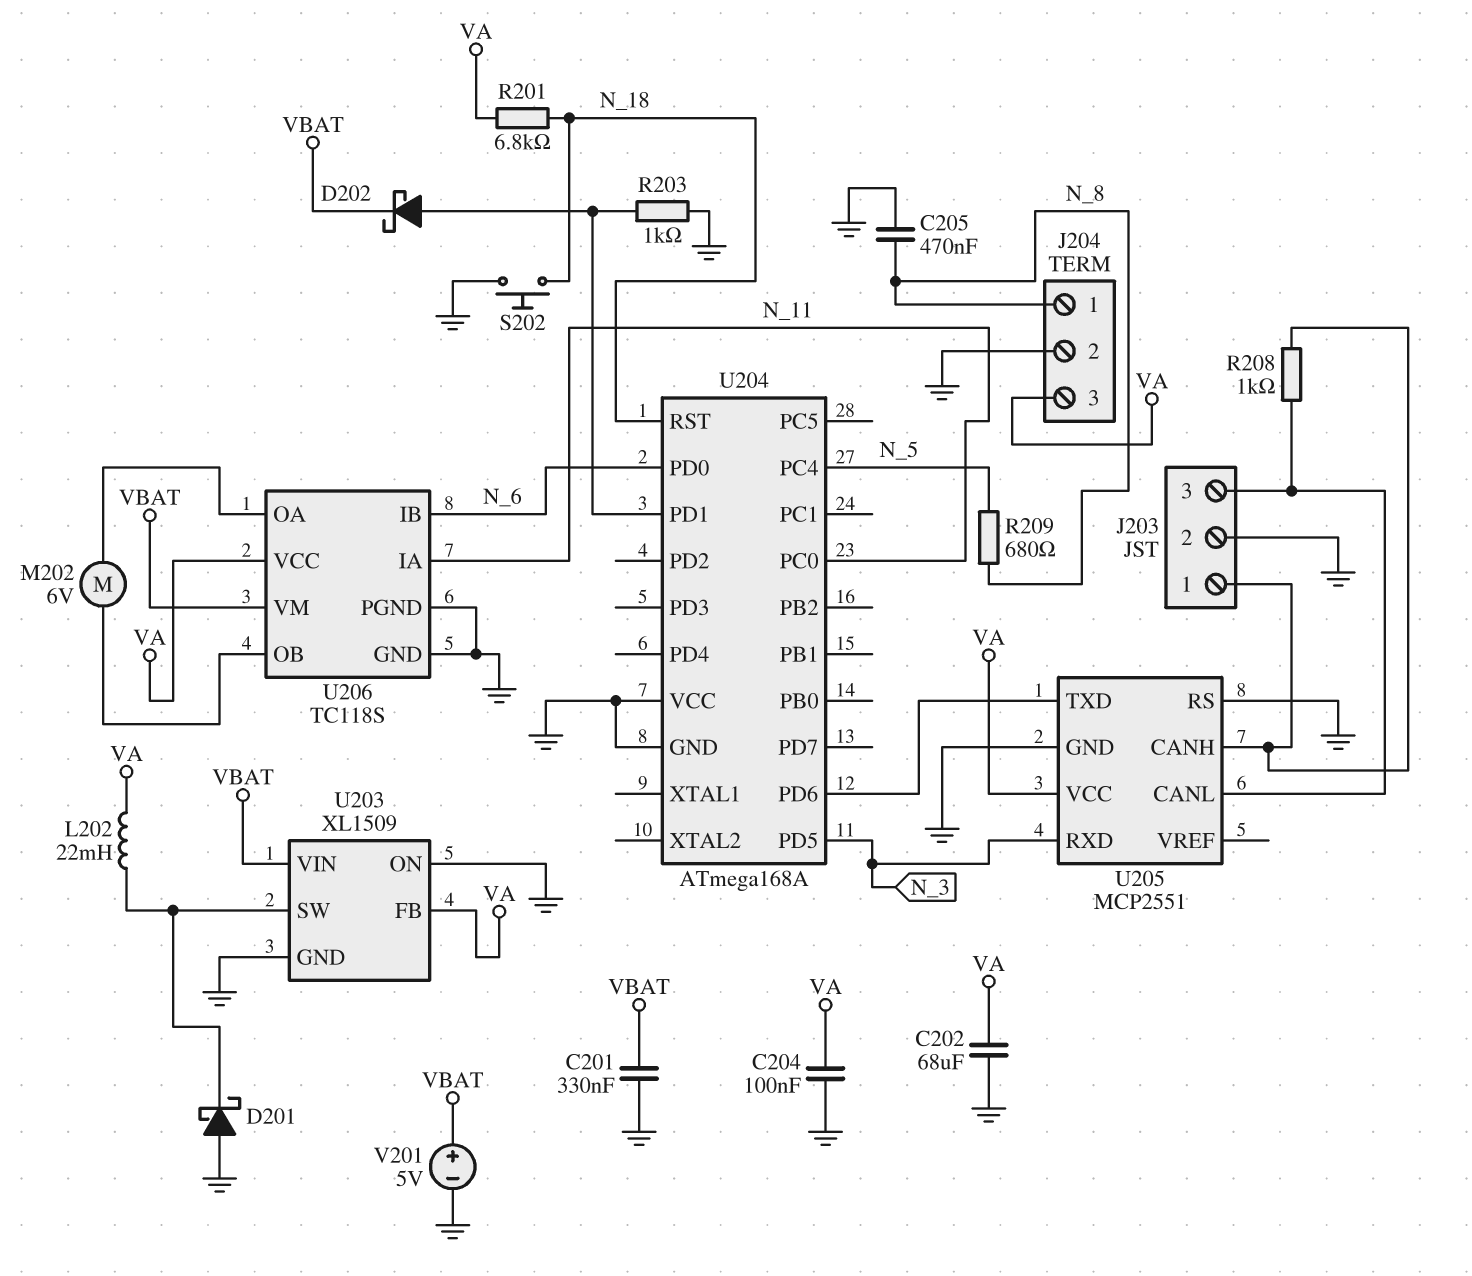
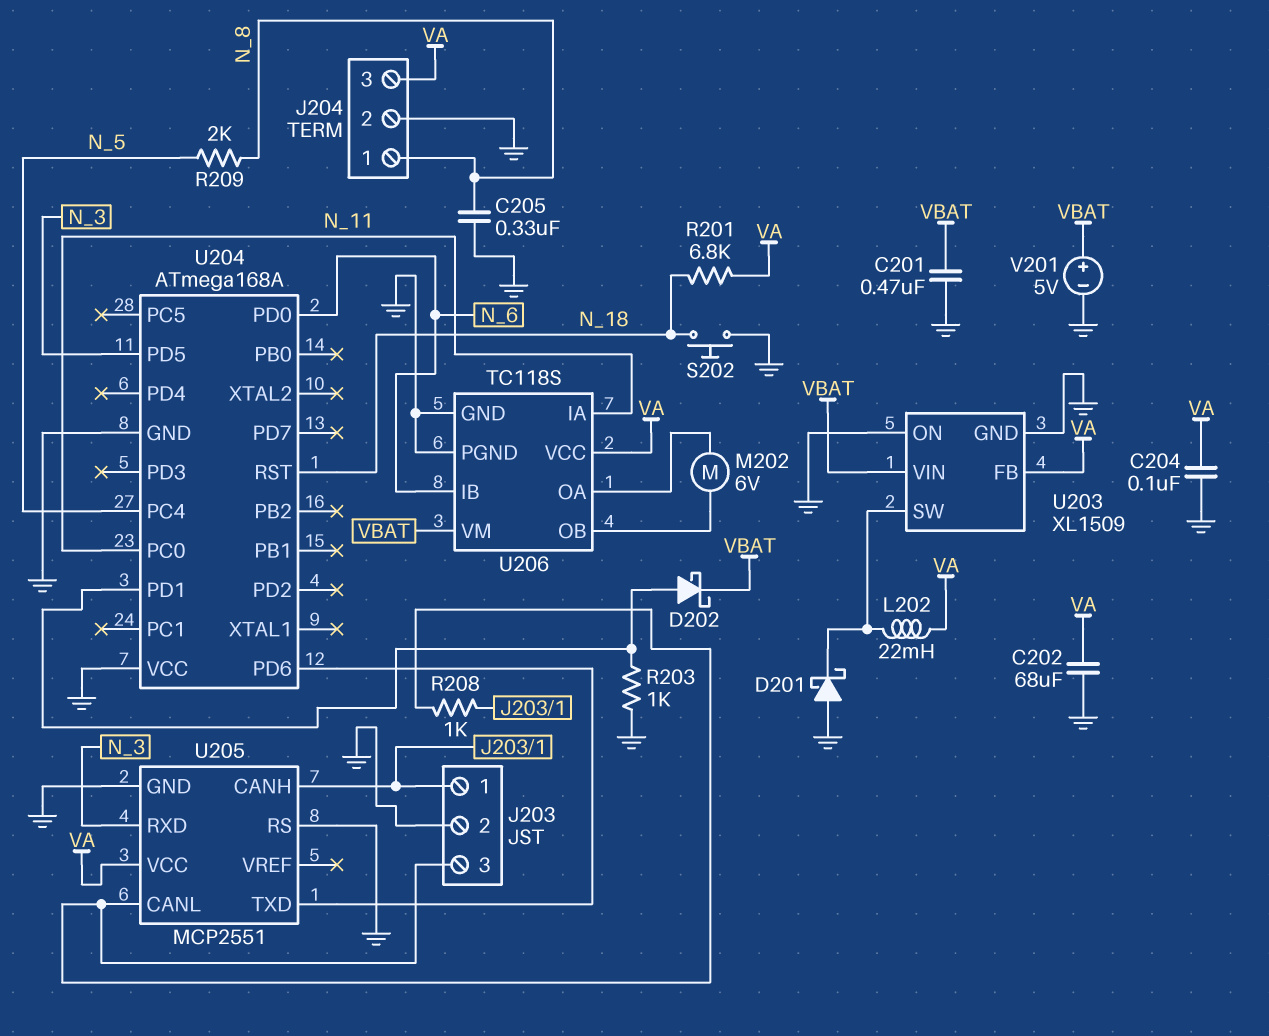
C201: 330nF (GND, VBAT) -> 470nF (GND, VBAT)
C205: 470nF (GND, N_8) -> 330nF (GND, N_8)
R209: 680 (N_5, N_8) -> 2k (N_5, N_8)

